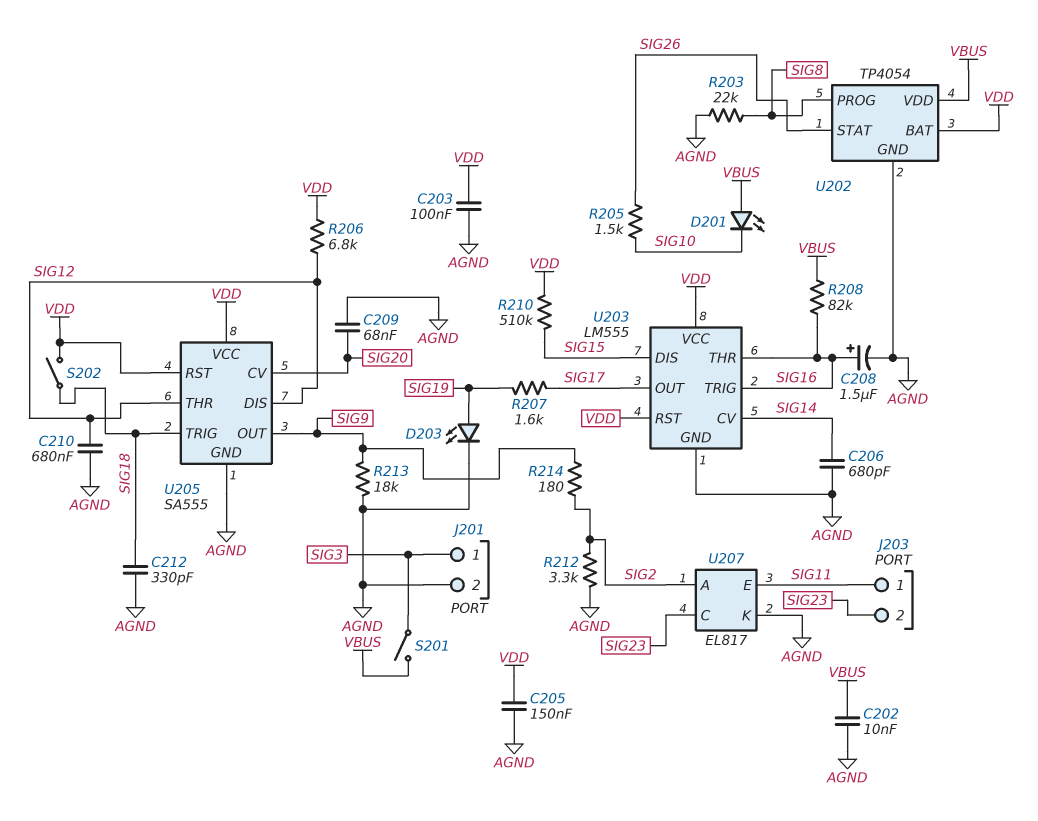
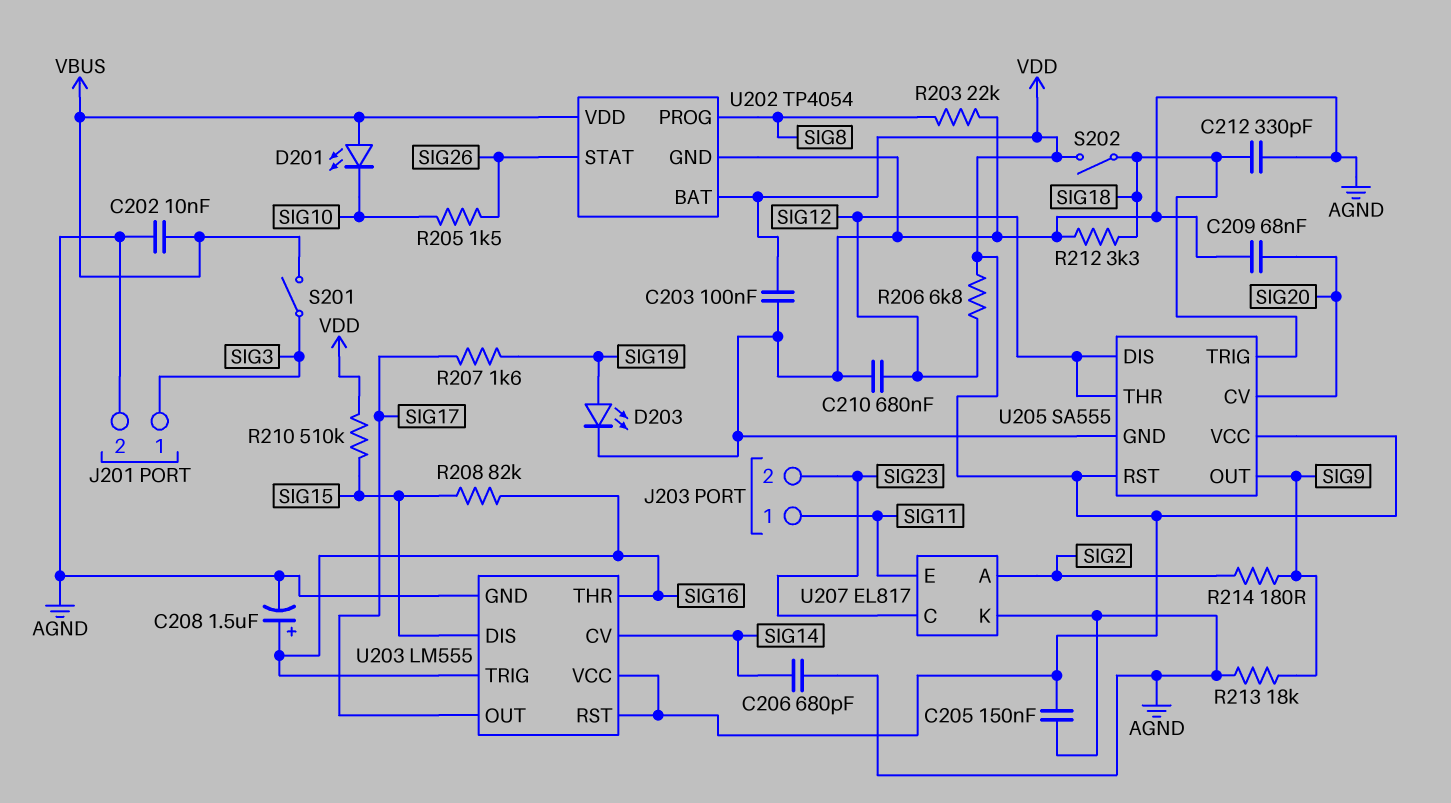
R208: 82k (SIG16, VBUS) -> 82k (SIG15, SIG16)
R212: 3.3k (AGND, SIG2) -> 3.3k (AGND, SIG18)

